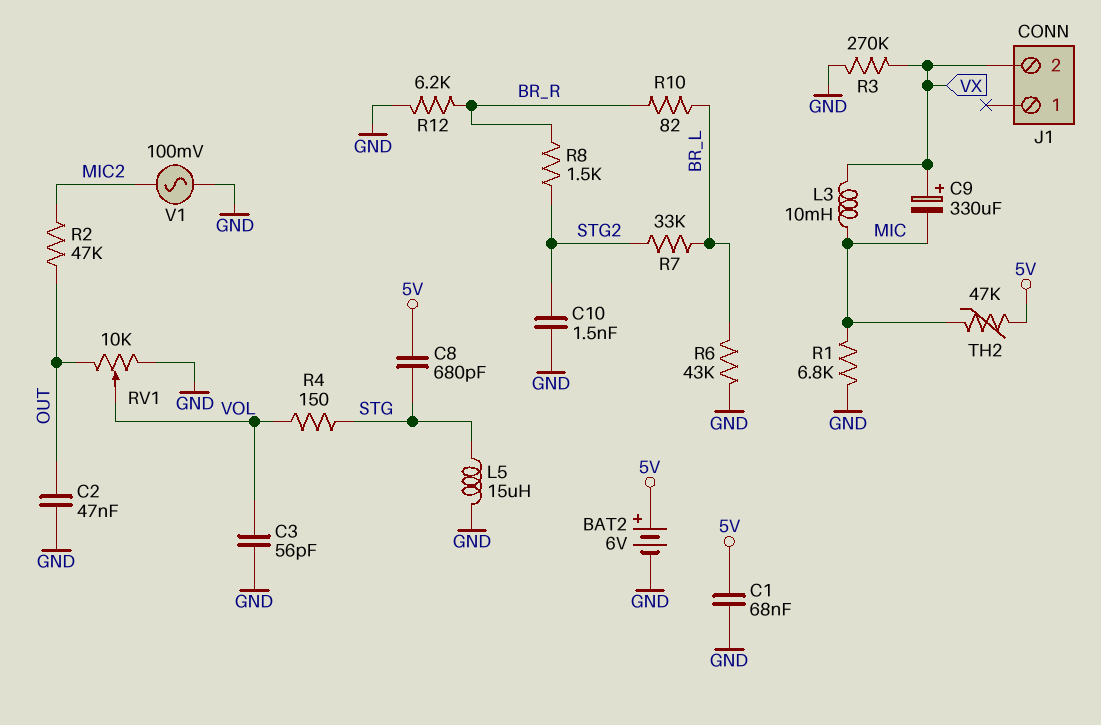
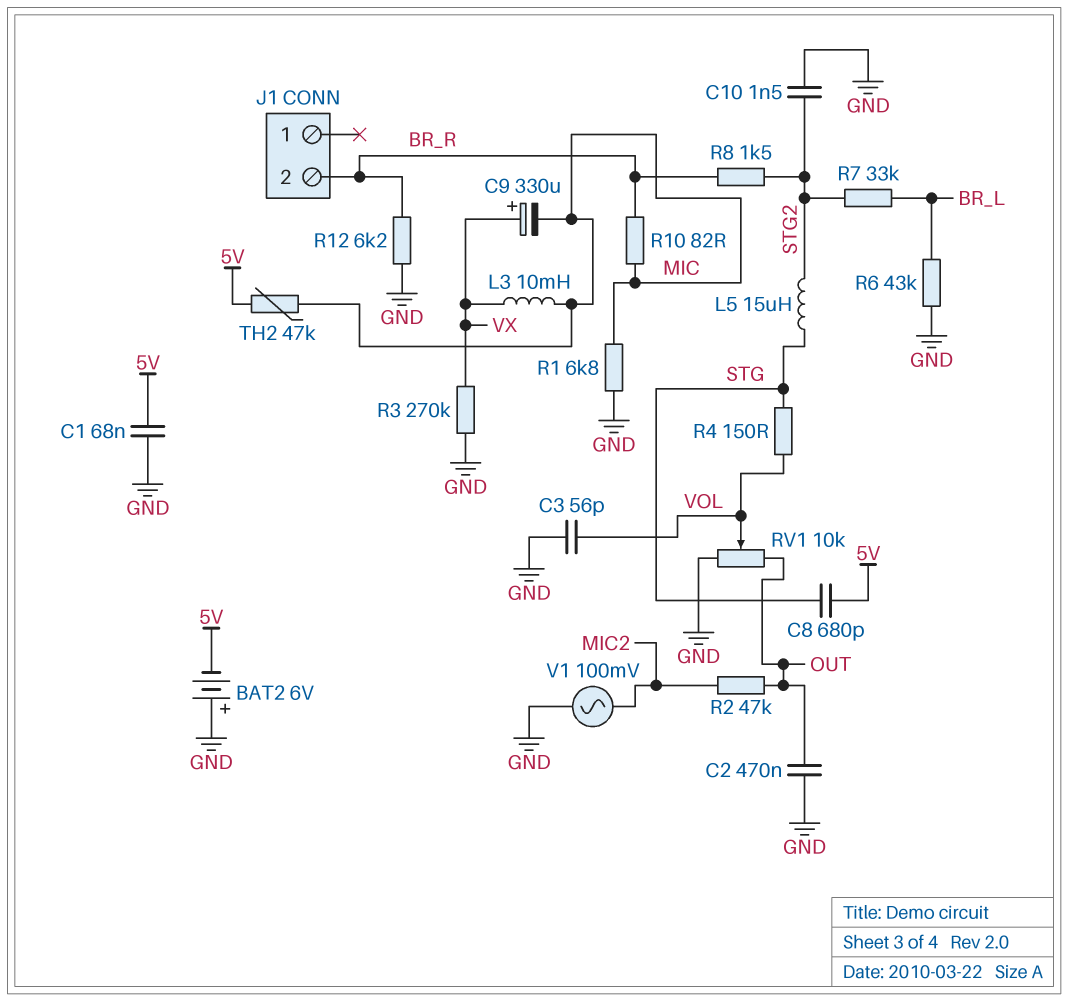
BAT2: 6V (plus 5V, minus GND) -> 6V (plus GND, minus 5V)
C2: 47nF (GND, OUT) -> 470nF (GND, OUT)
J1 pin 2: VX -> BR_R
L5: 15uH (GND, STG) -> 15uH (STG, STG2)
R10: 82 (BR_L, BR_R) -> 82 (BR_R, MIC)

